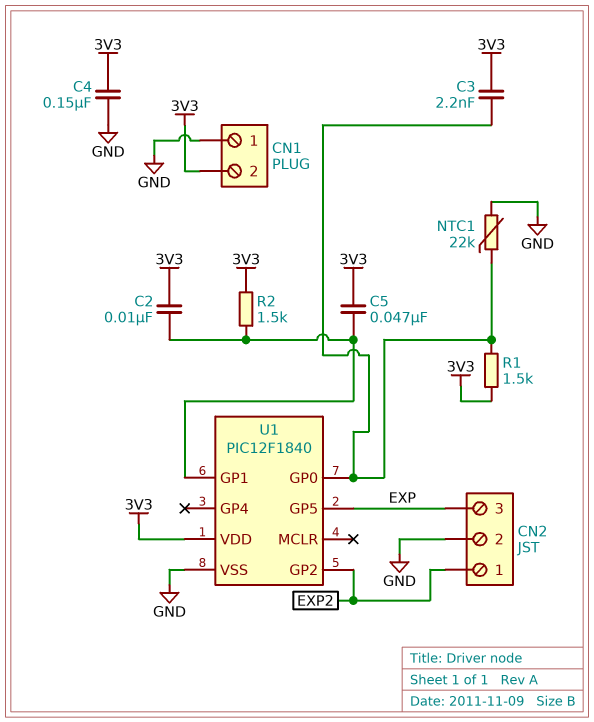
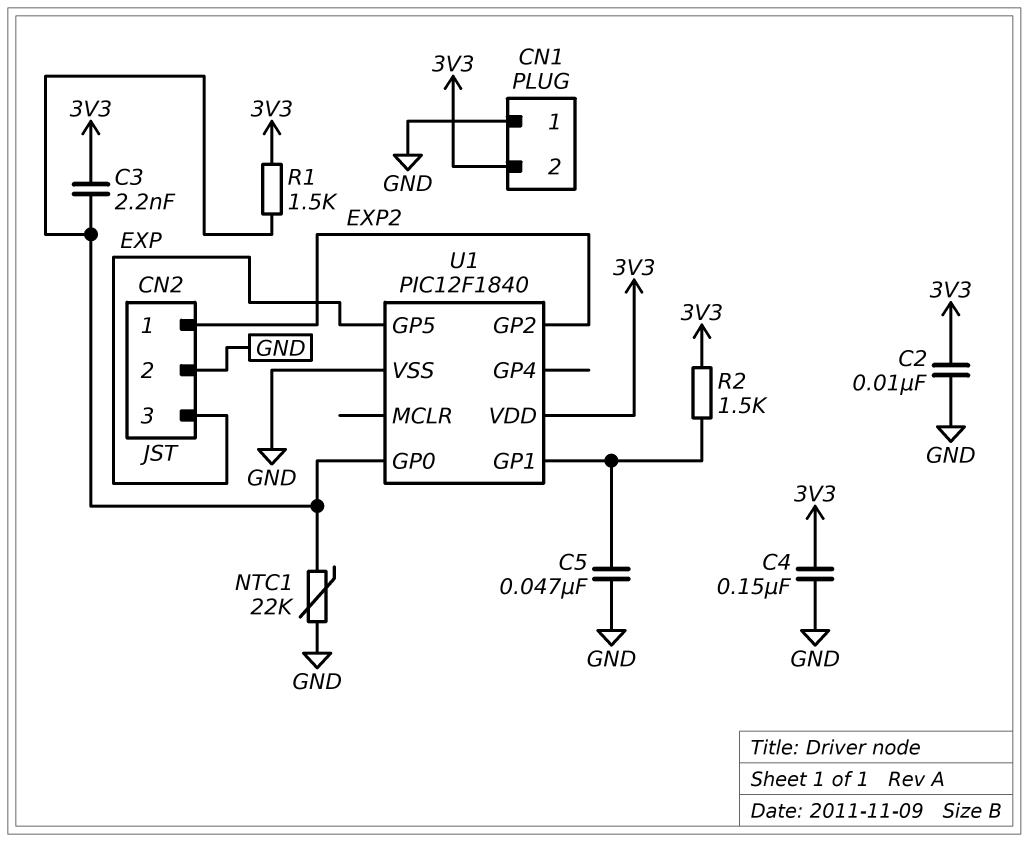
C2: 10nF (3V3, U1/GP1) -> 10nF (3V3, GND)
C5: 47nF (3V3, U1/GP1) -> 47nF (GND, U1/GP1)

